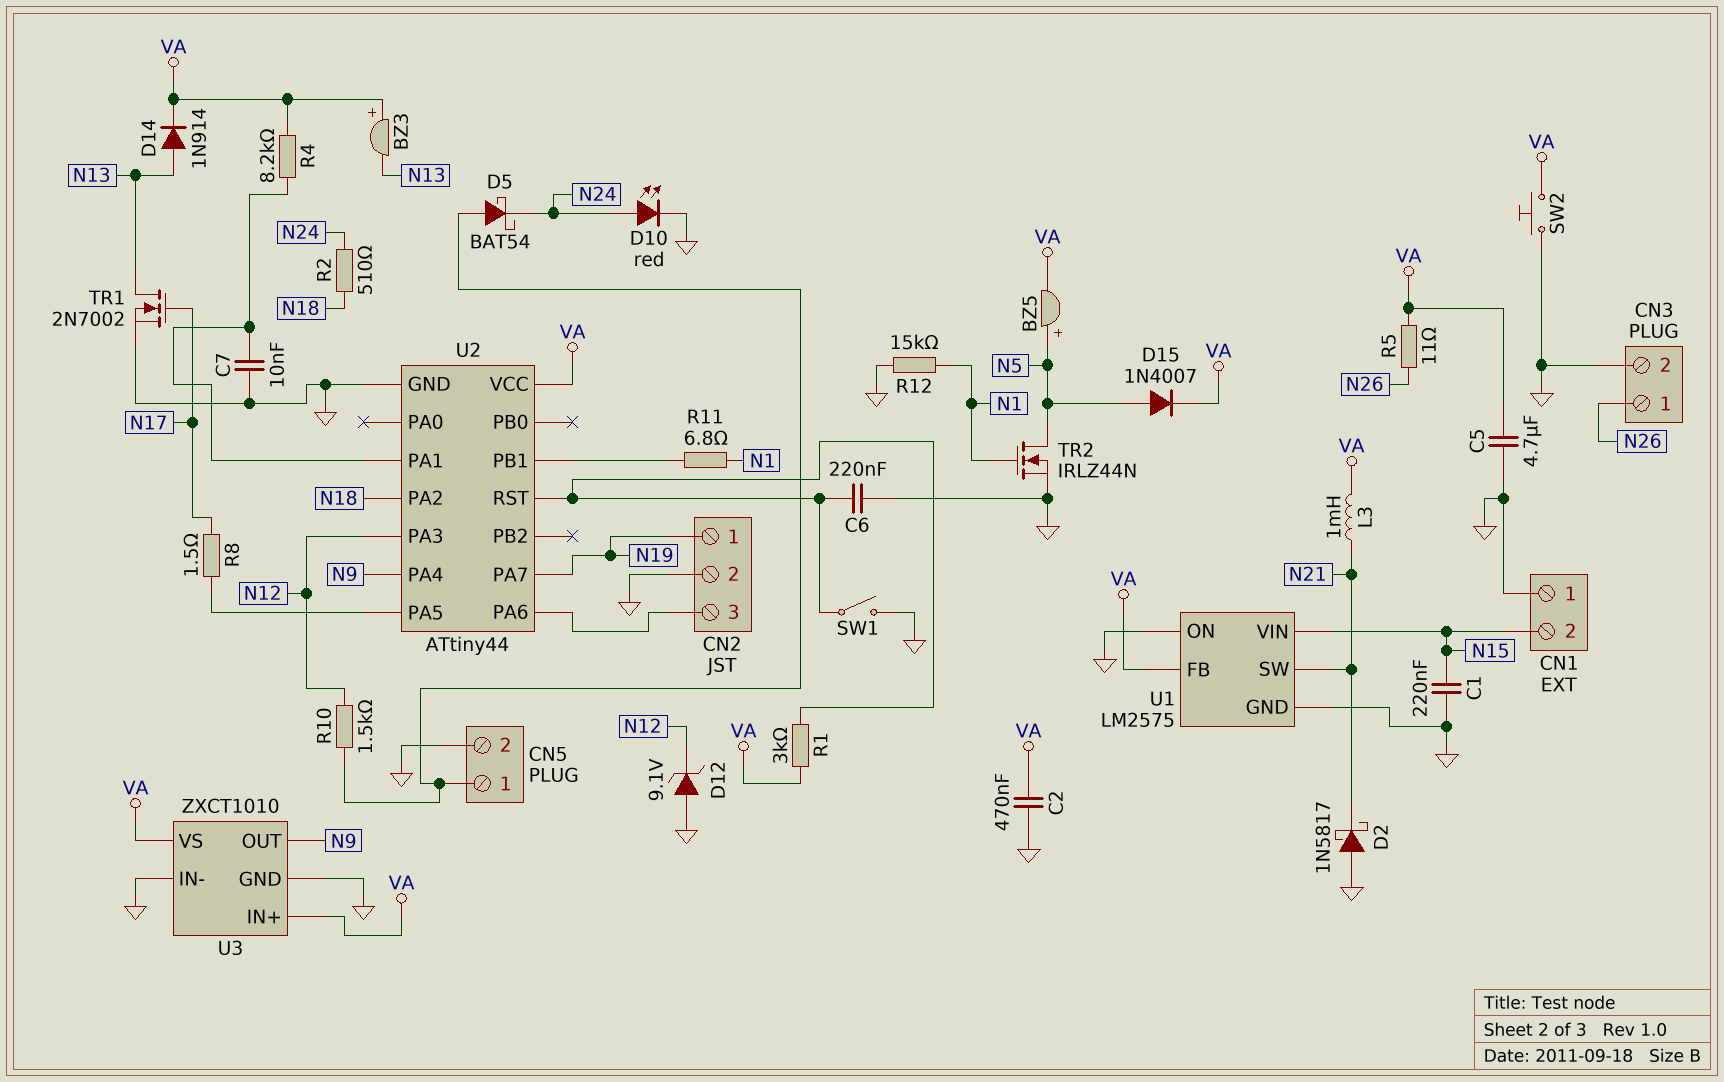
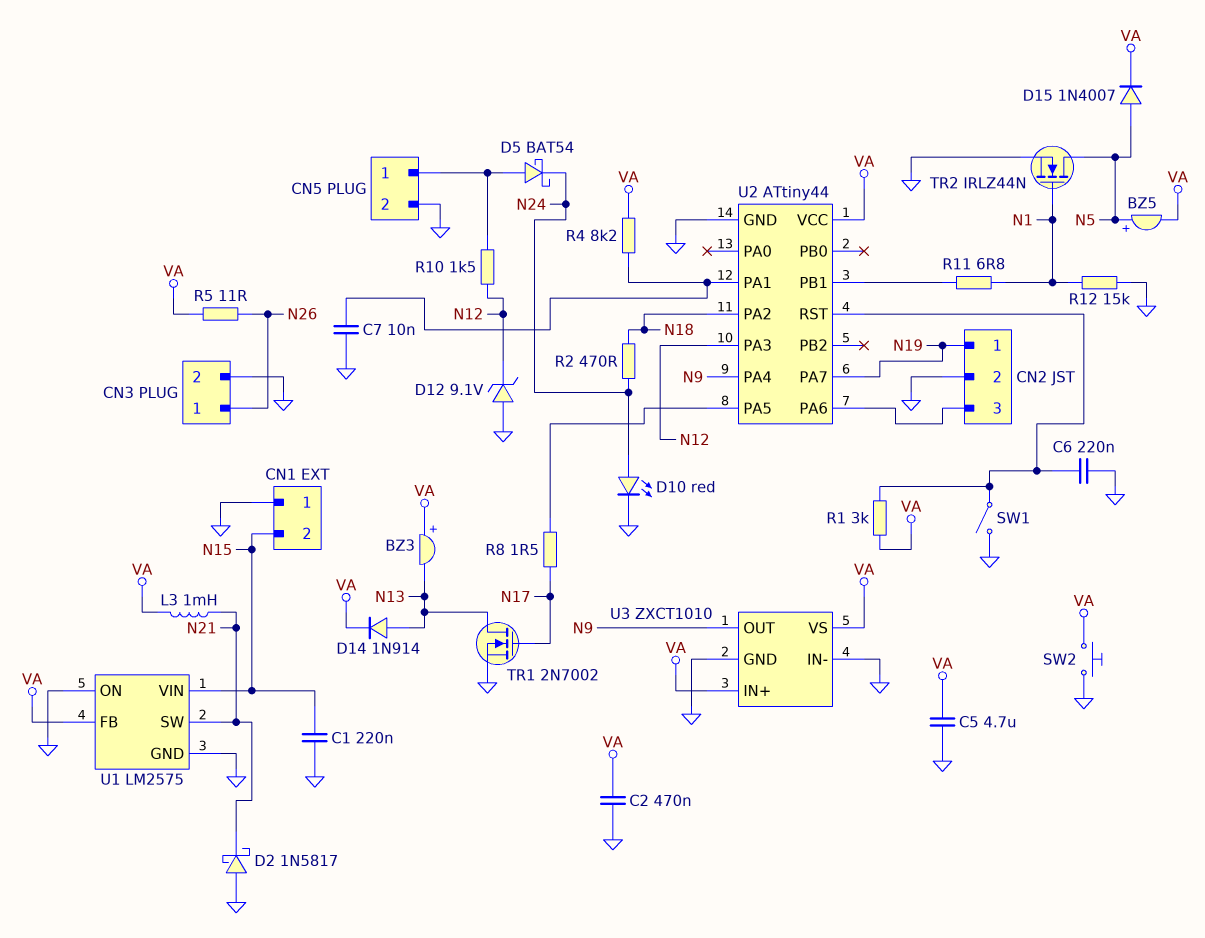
R2: 510 (N18, N24) -> 470 (N18, N24)

